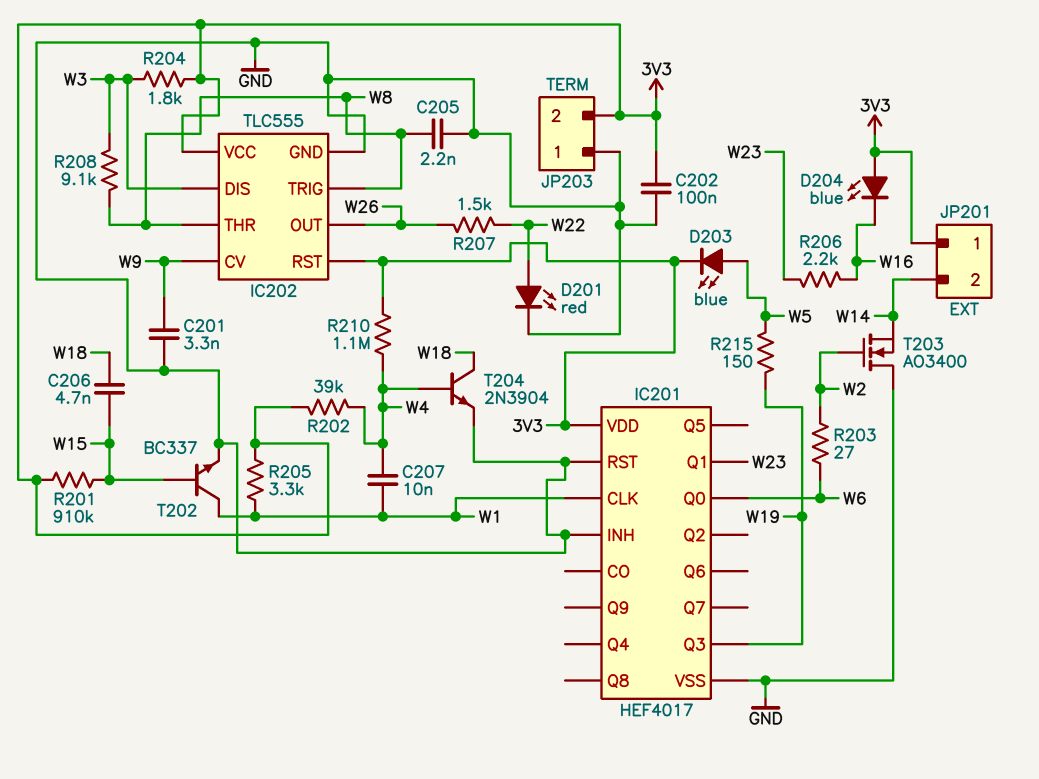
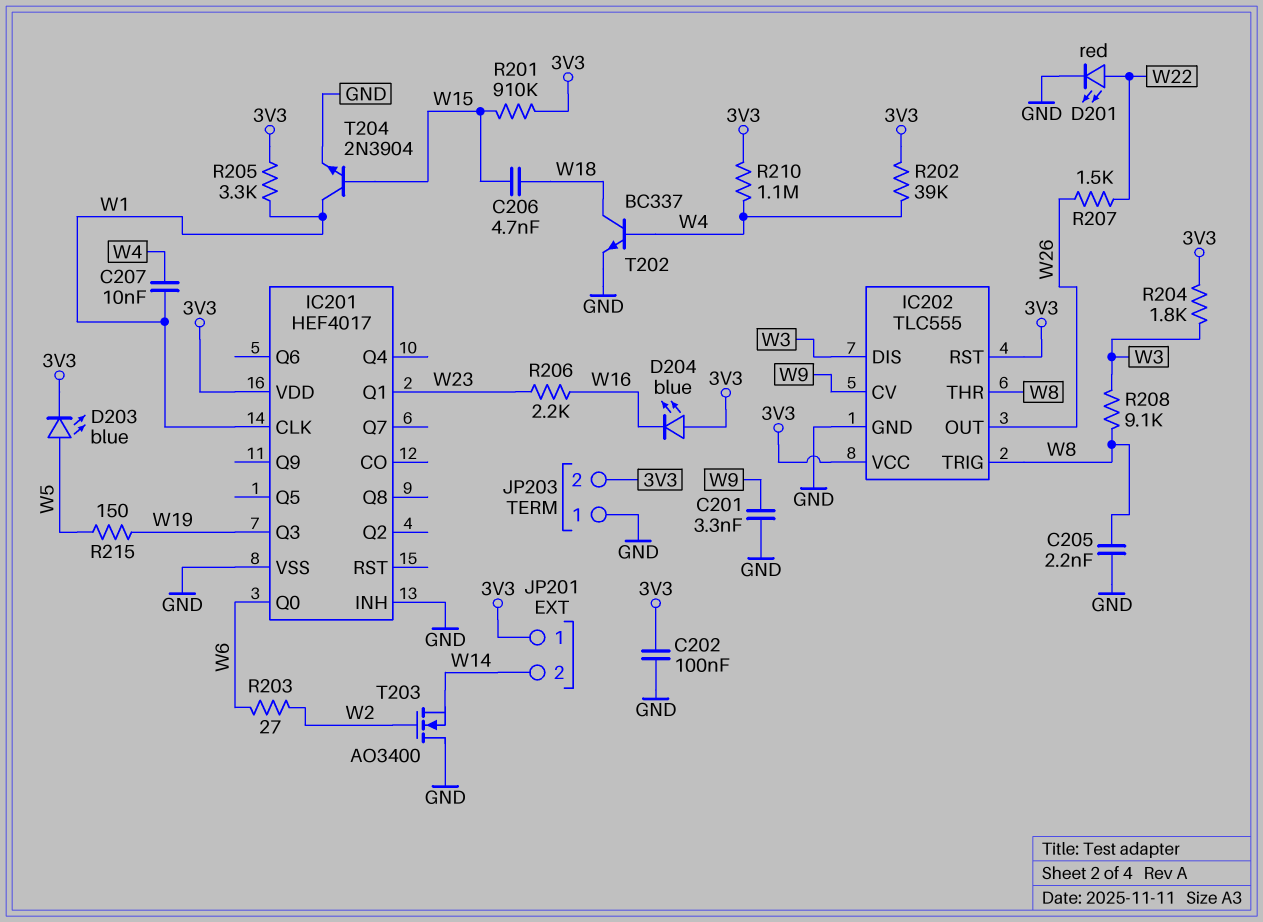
IC201 pin RST: GND -> none
T202: NPN BC337 (B W15, C W1, E GND) -> NPN BC337 (B W4, C W18, E GND)
T204: NPN 2N3904 (B W4, C W18, E GND) -> NPN 2N3904 (B W15, C W1, E GND)

